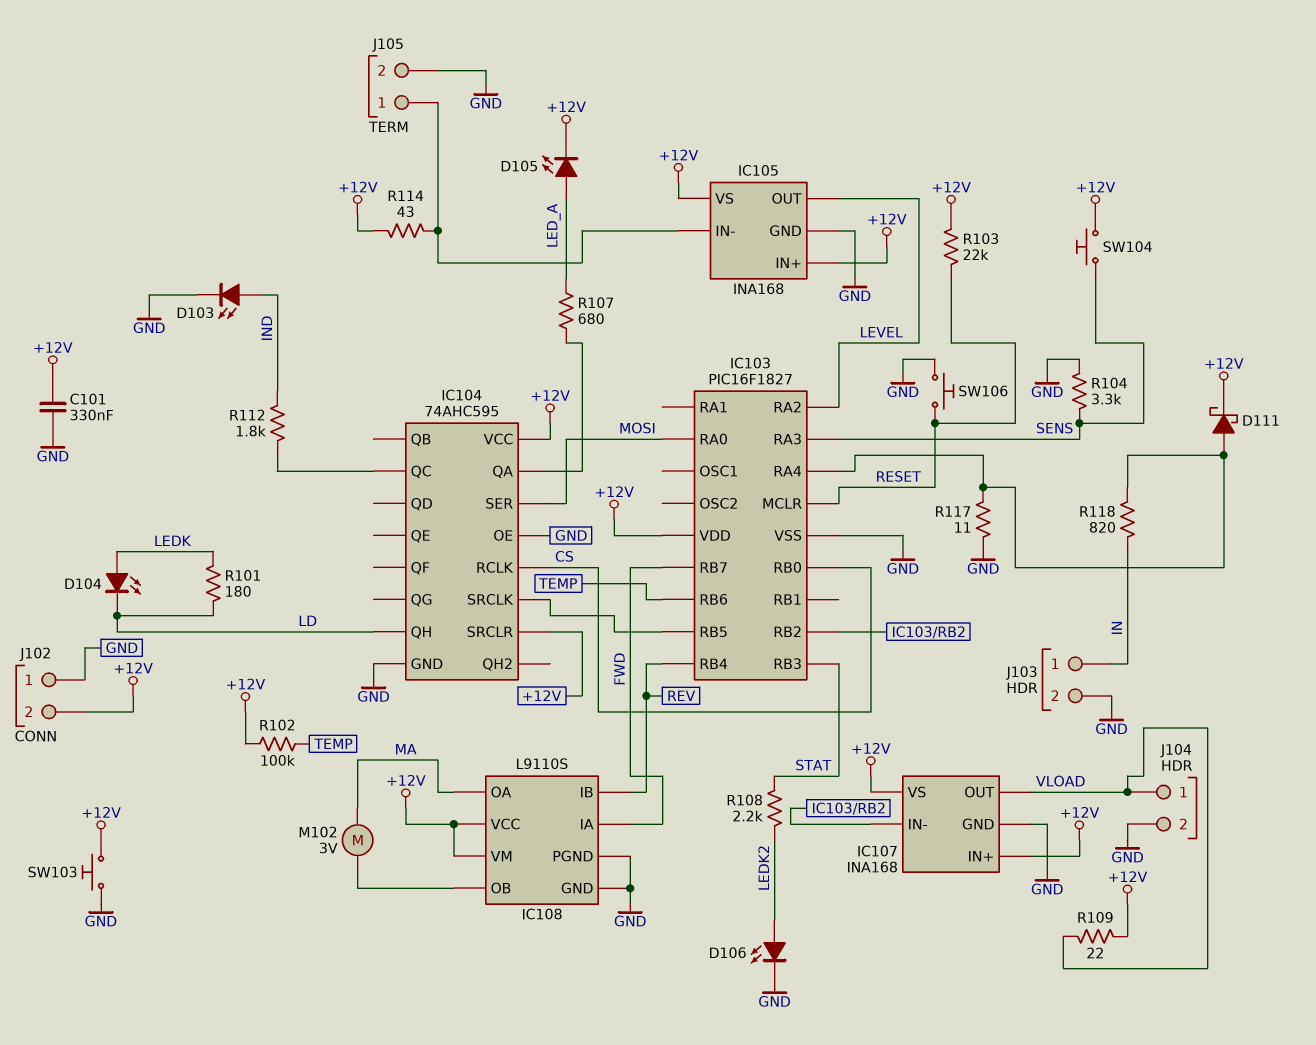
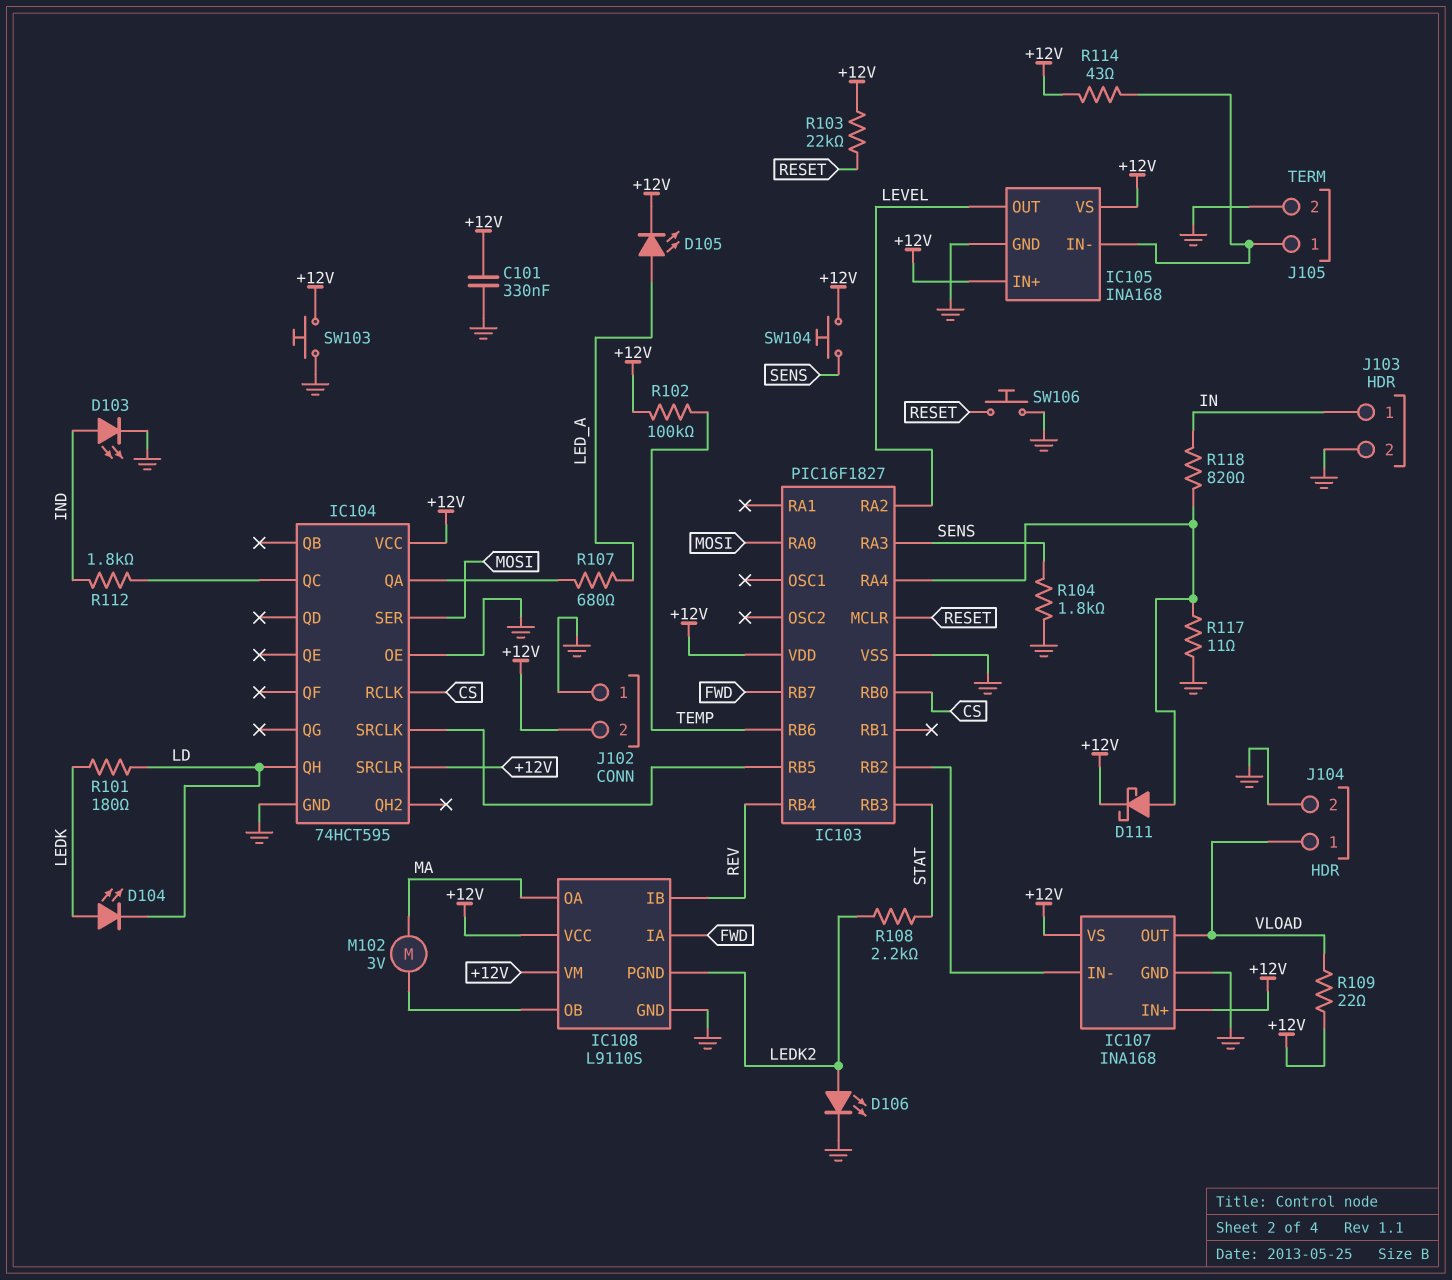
IC104: 74AHC595 -> 74HCT595
IC108 pin PGND: GND -> LEDK2
R104: 3.3k (GND, SENS) -> 1.8k (GND, SENS)

